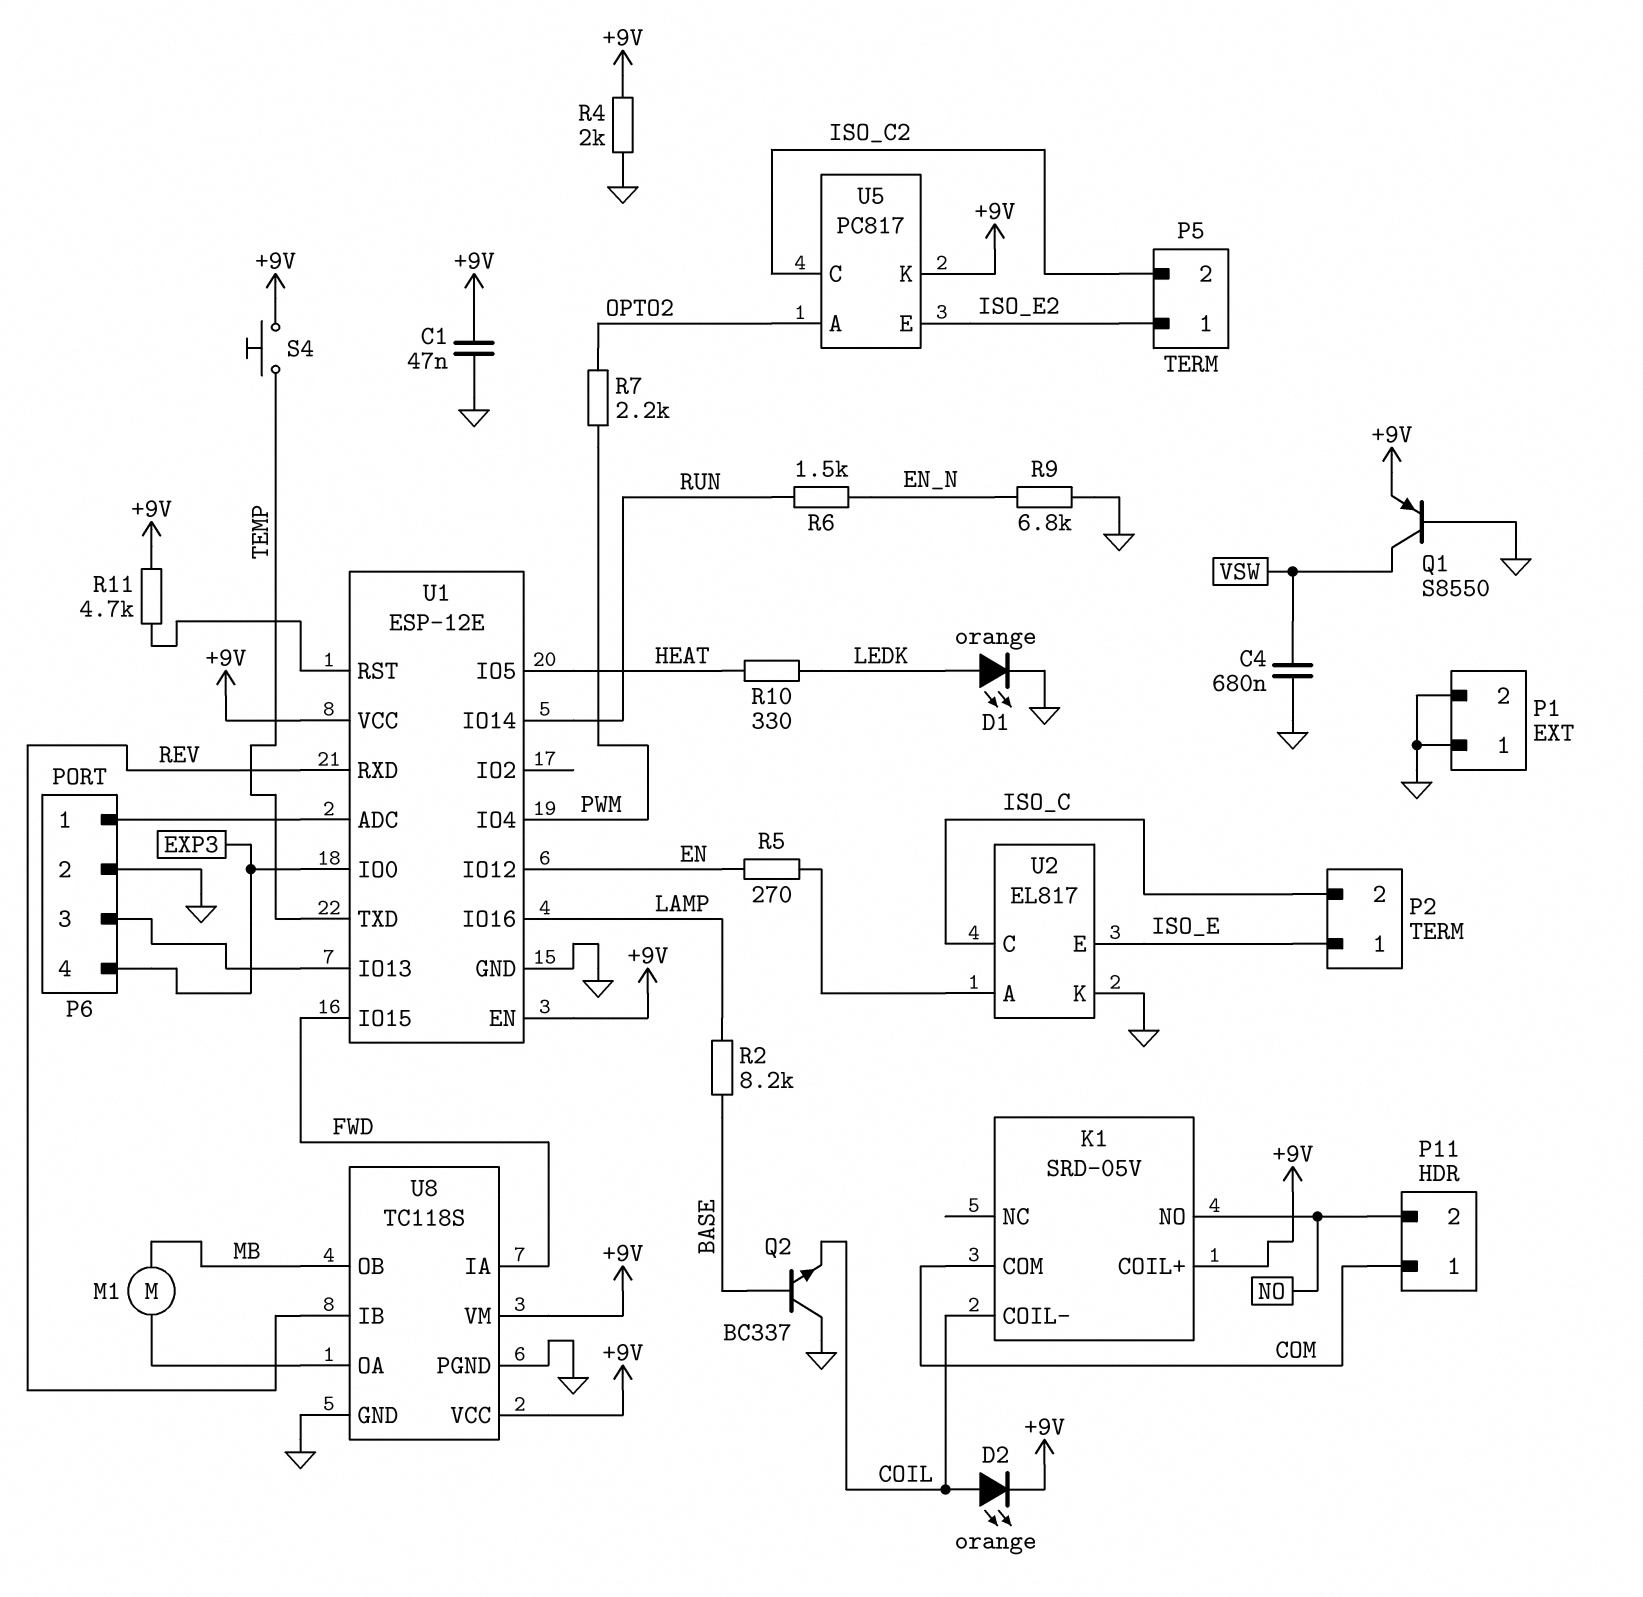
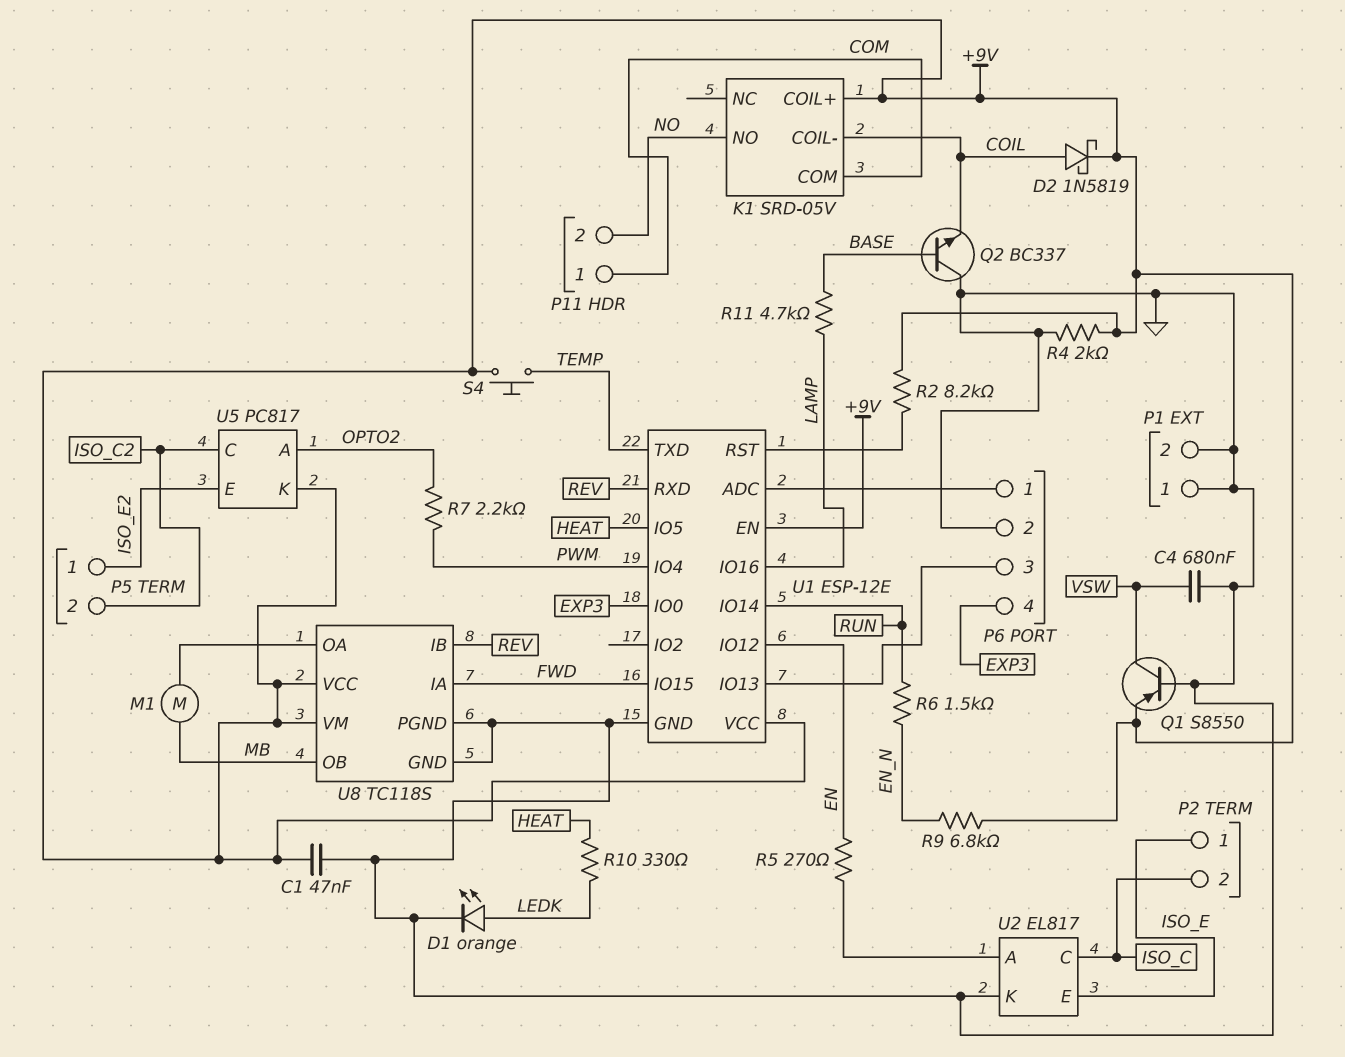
D2: LED orange (A COIL, K +9V) -> schottky 1N5819 (A COIL, K +9V)
R2: 8.2k (BASE, LAMP) -> 8.2k (+9V, U1/RST)
R9: 6.8k (EN_N, GND) -> 6.8k (+9V, EN_N)
R11: 4.7k (+9V, U1/RST) -> 4.7k (BASE, LAMP)

